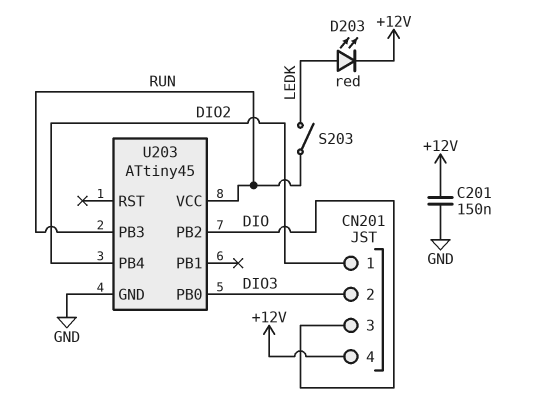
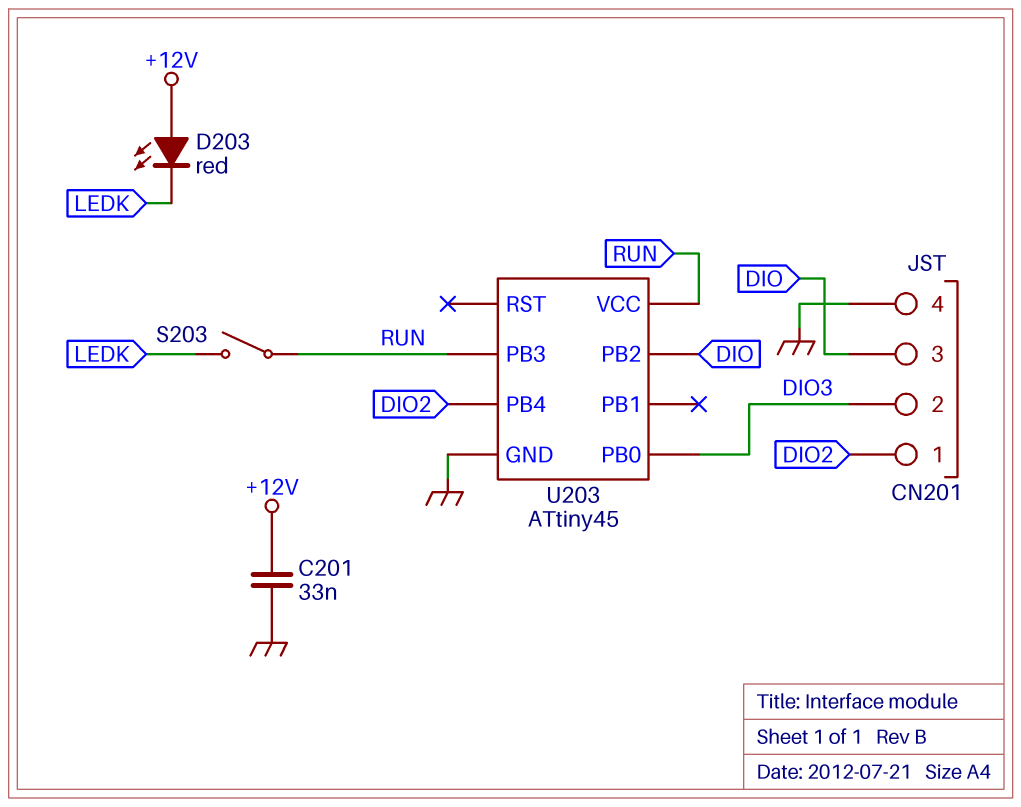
C201: 150nF (+12V, GND) -> 33nF (+12V, GND)
CN201 pin 4: +12V -> GND
D203: LED red (A LEDK, K +12V) -> LED red (A +12V, K LEDK)

